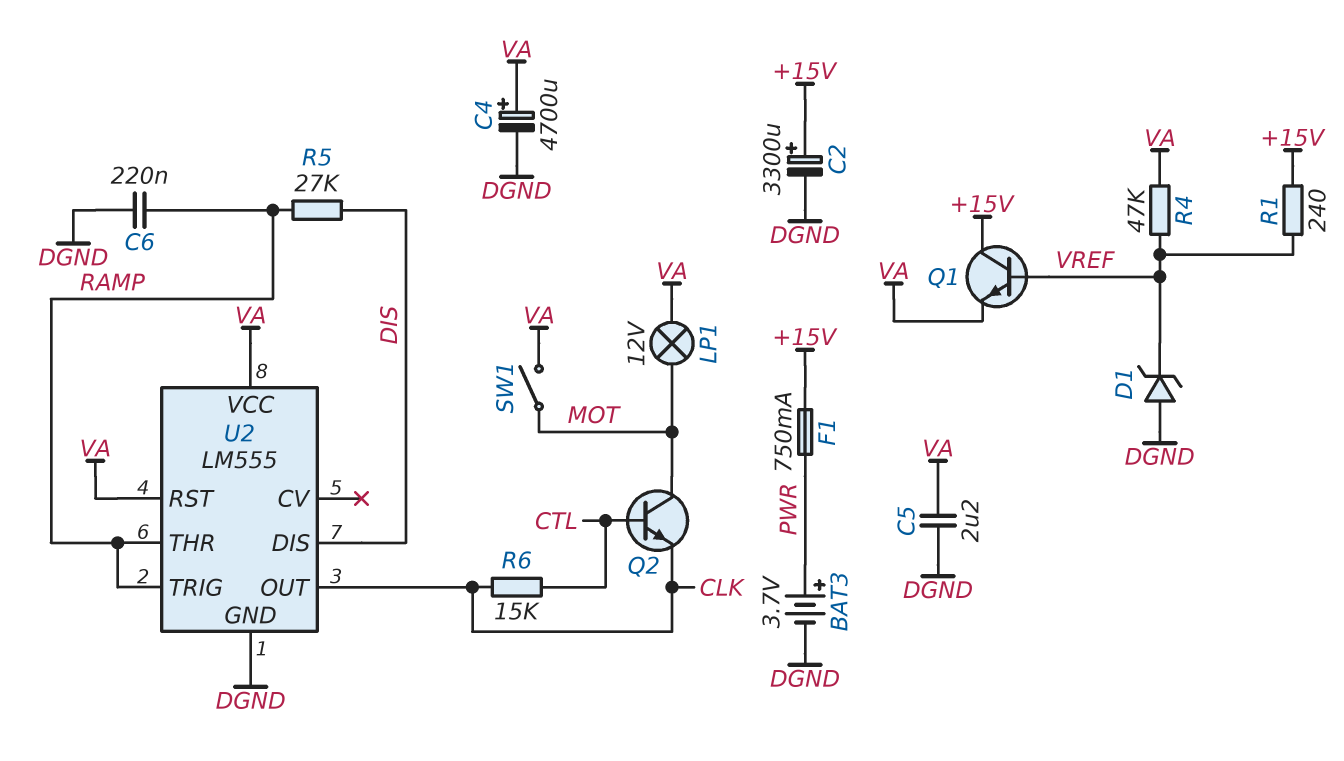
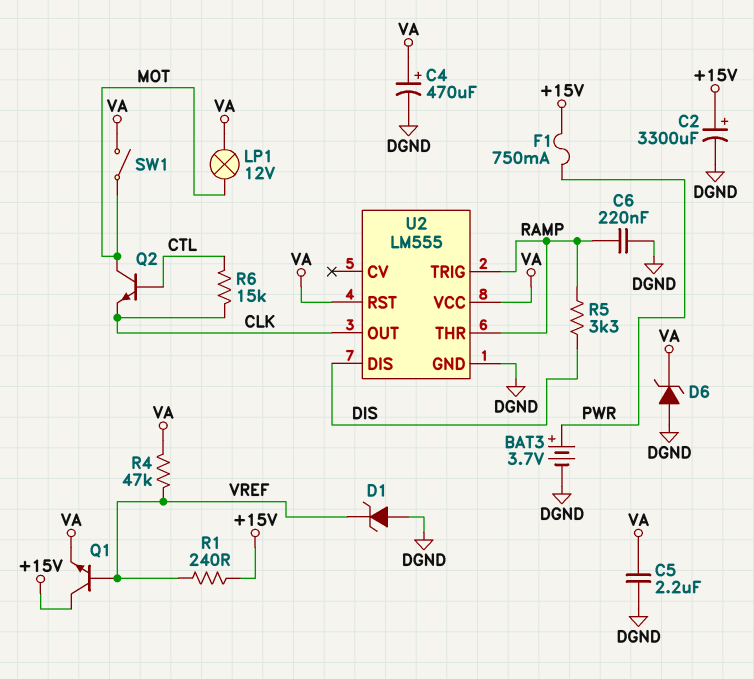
C4: 4700uF (plus VA, minus DGND) -> 470uF (plus VA, minus DGND)
D6: none -> zener (A DGND, K VA)
R5: 27k (DIS, RAMP) -> 3.3k (DIS, RAMP)

